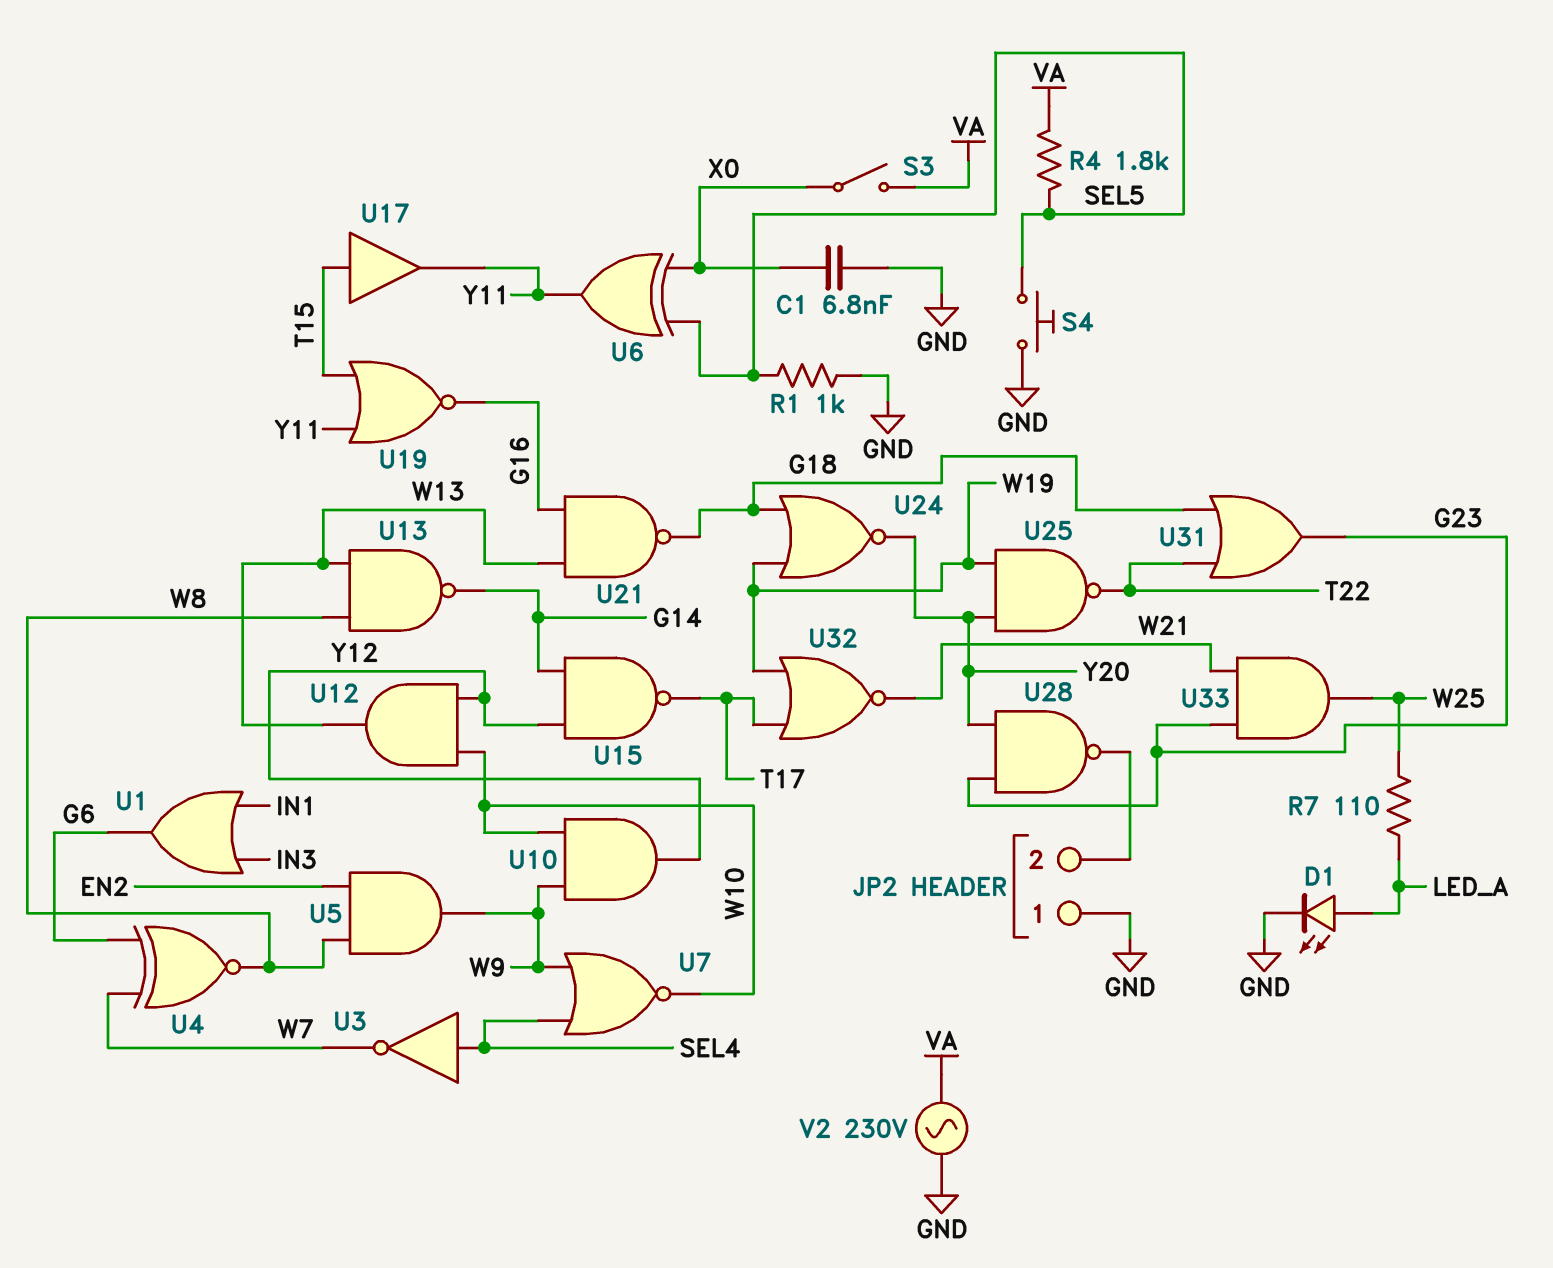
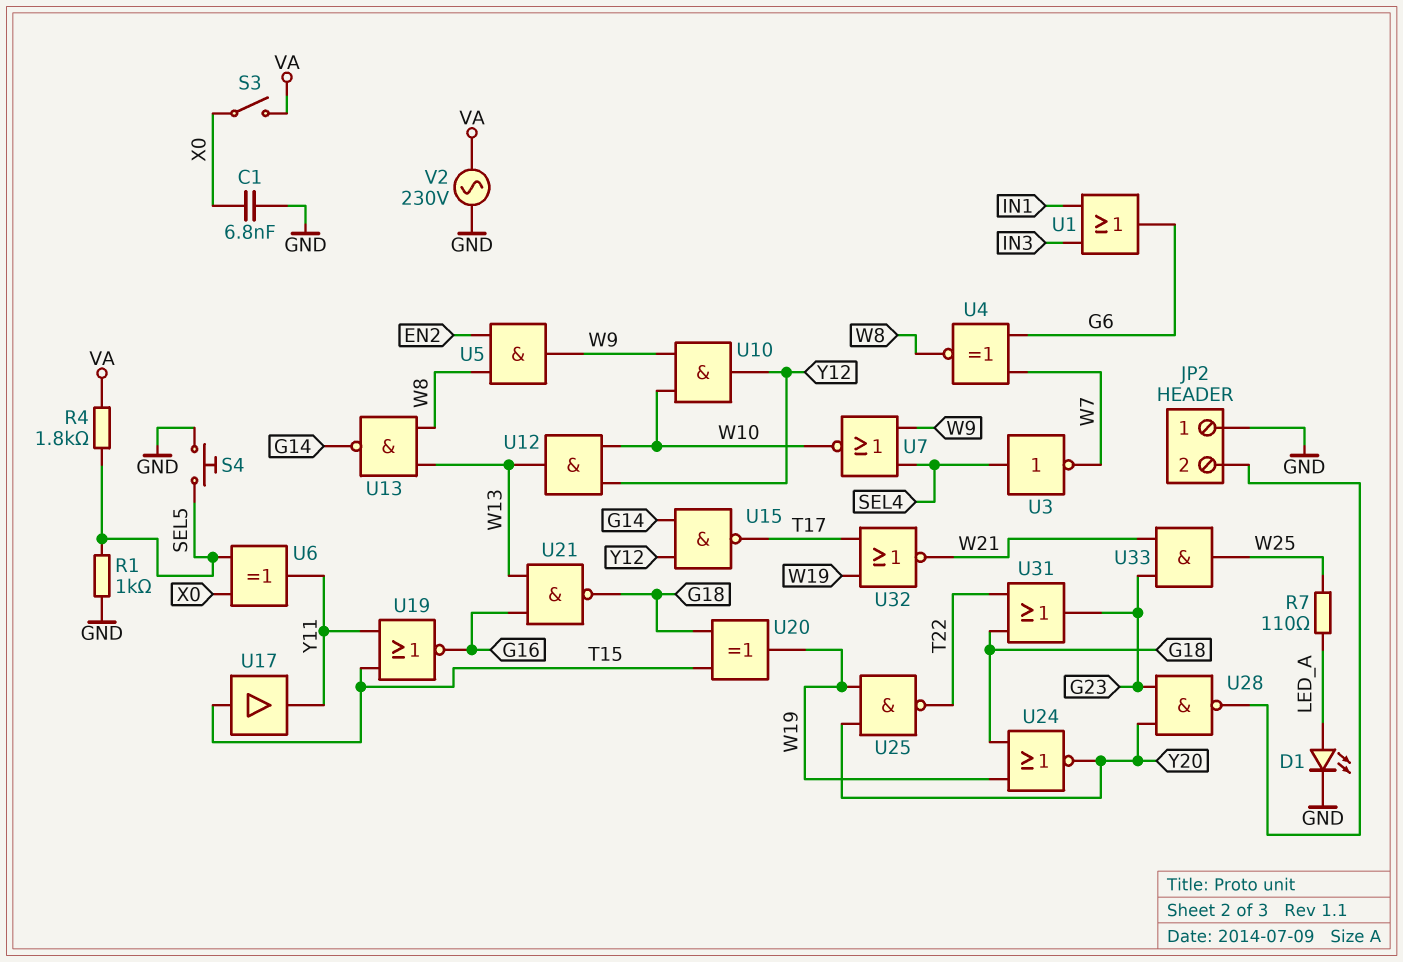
U20: none -> XOR (in G18, in T15, out W19)

